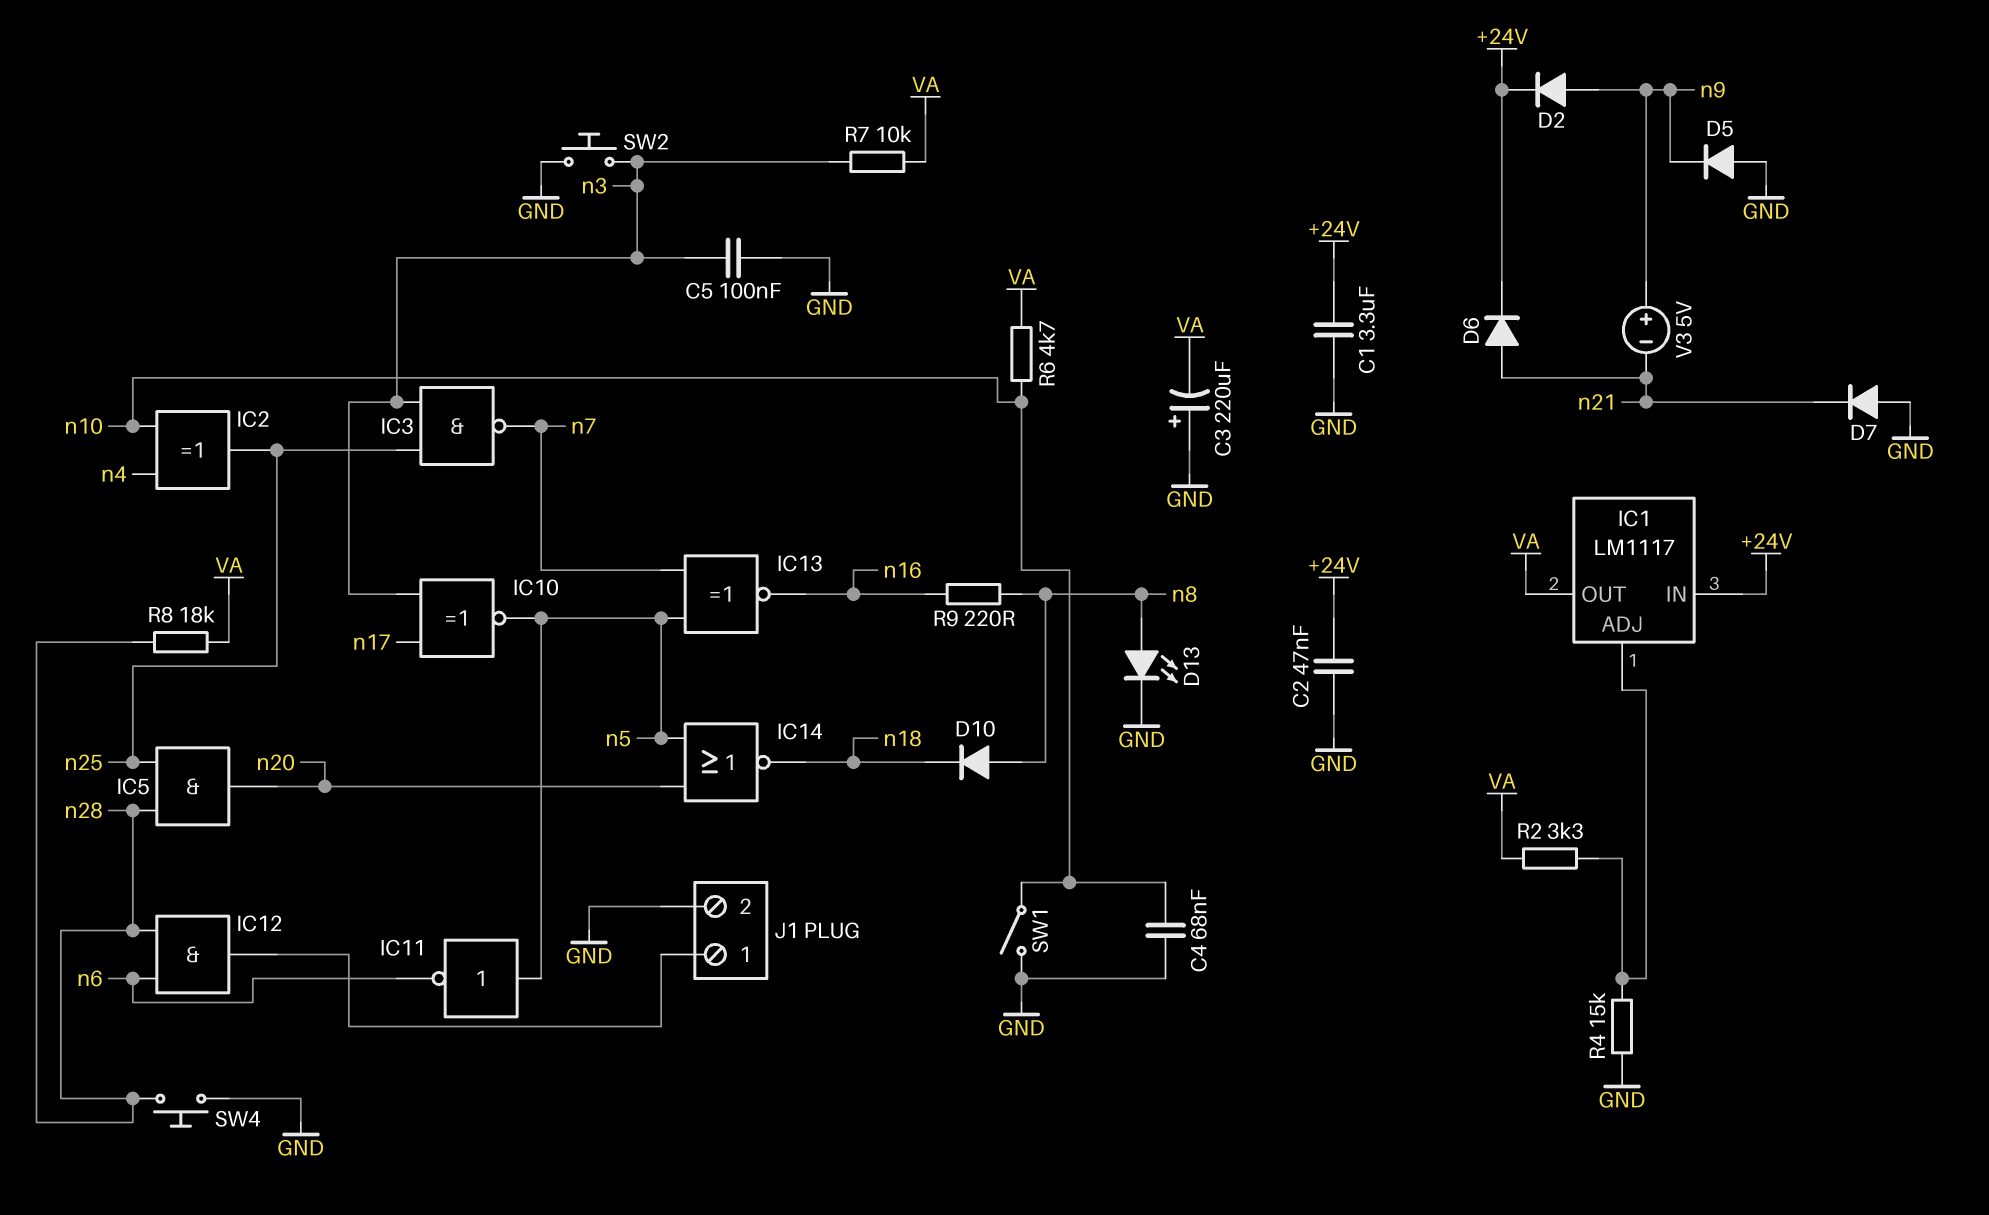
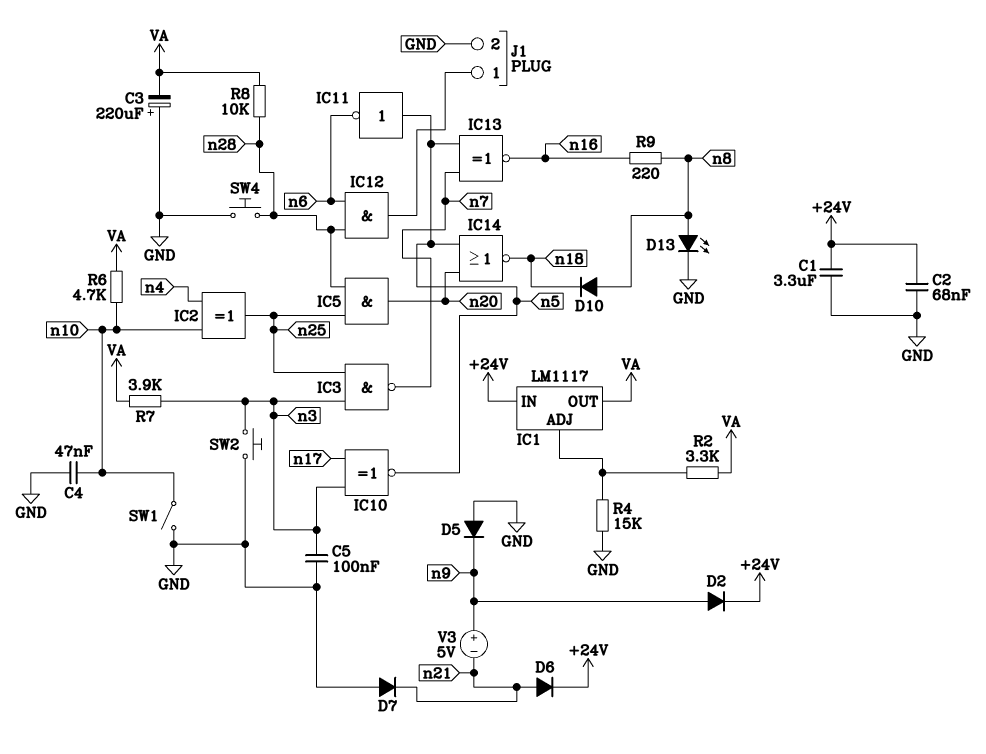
C2: 47nF (+24V, GND) -> 68nF (+24V, GND)
C4: 68nF (GND, n10) -> 47nF (GND, n10)
R7: 10k (VA, n3) -> 3.9k (VA, n3)
R8: 18k (VA, n28) -> 10k (VA, n28)

